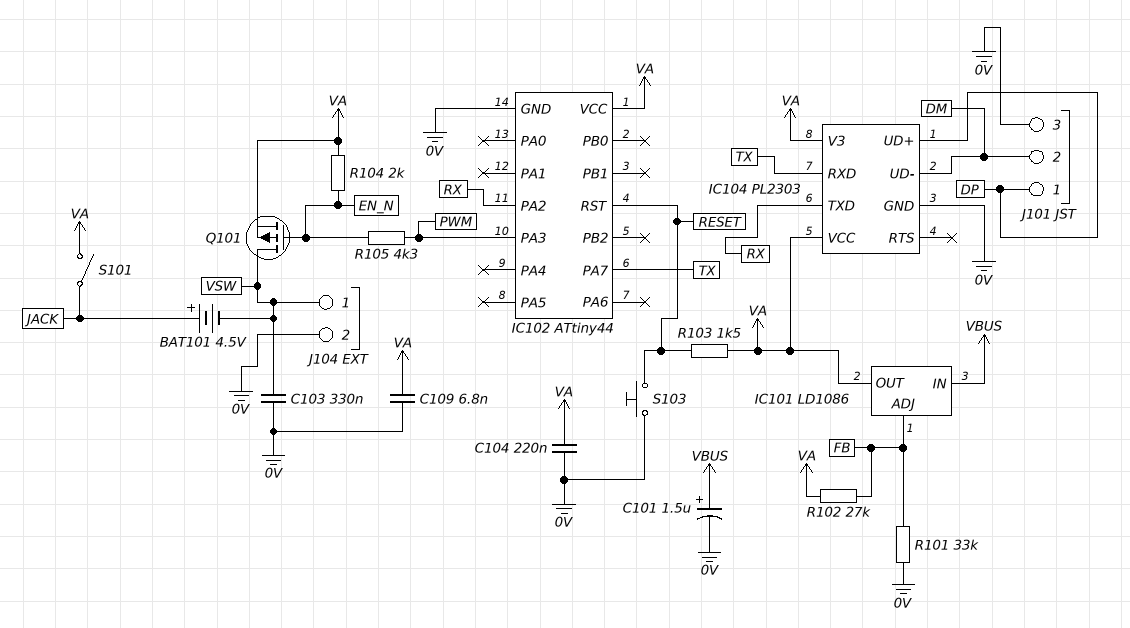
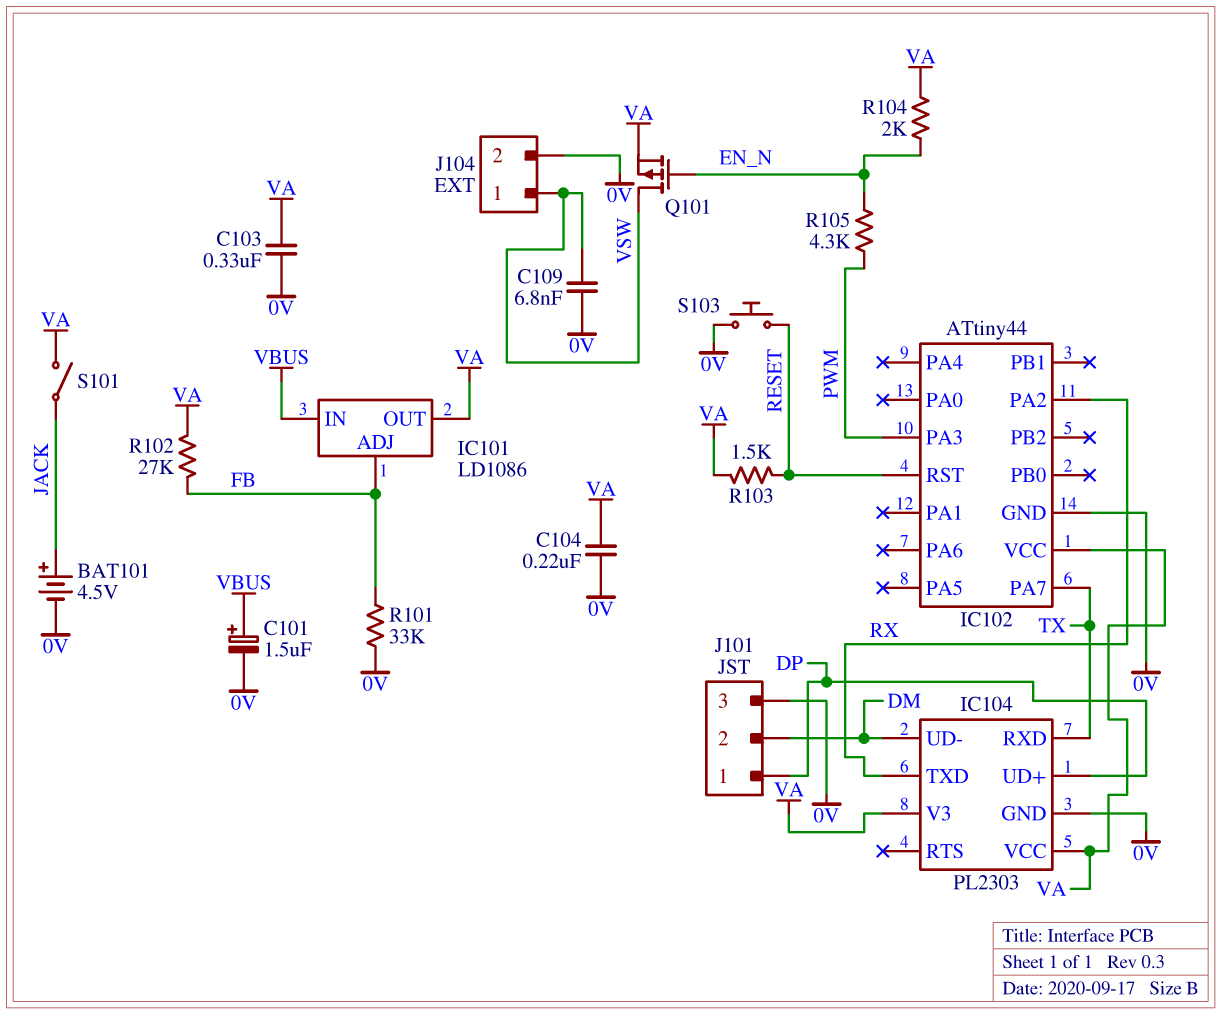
BAT101: 4.5V (plus JACK, minus VSW) -> 4.5V (plus JACK, minus 0V)
C103: 330nF (0V, VSW) -> 330nF (0V, VA)
C109: 6.8nF (0V, VA) -> 6.8nF (0V, VSW)

